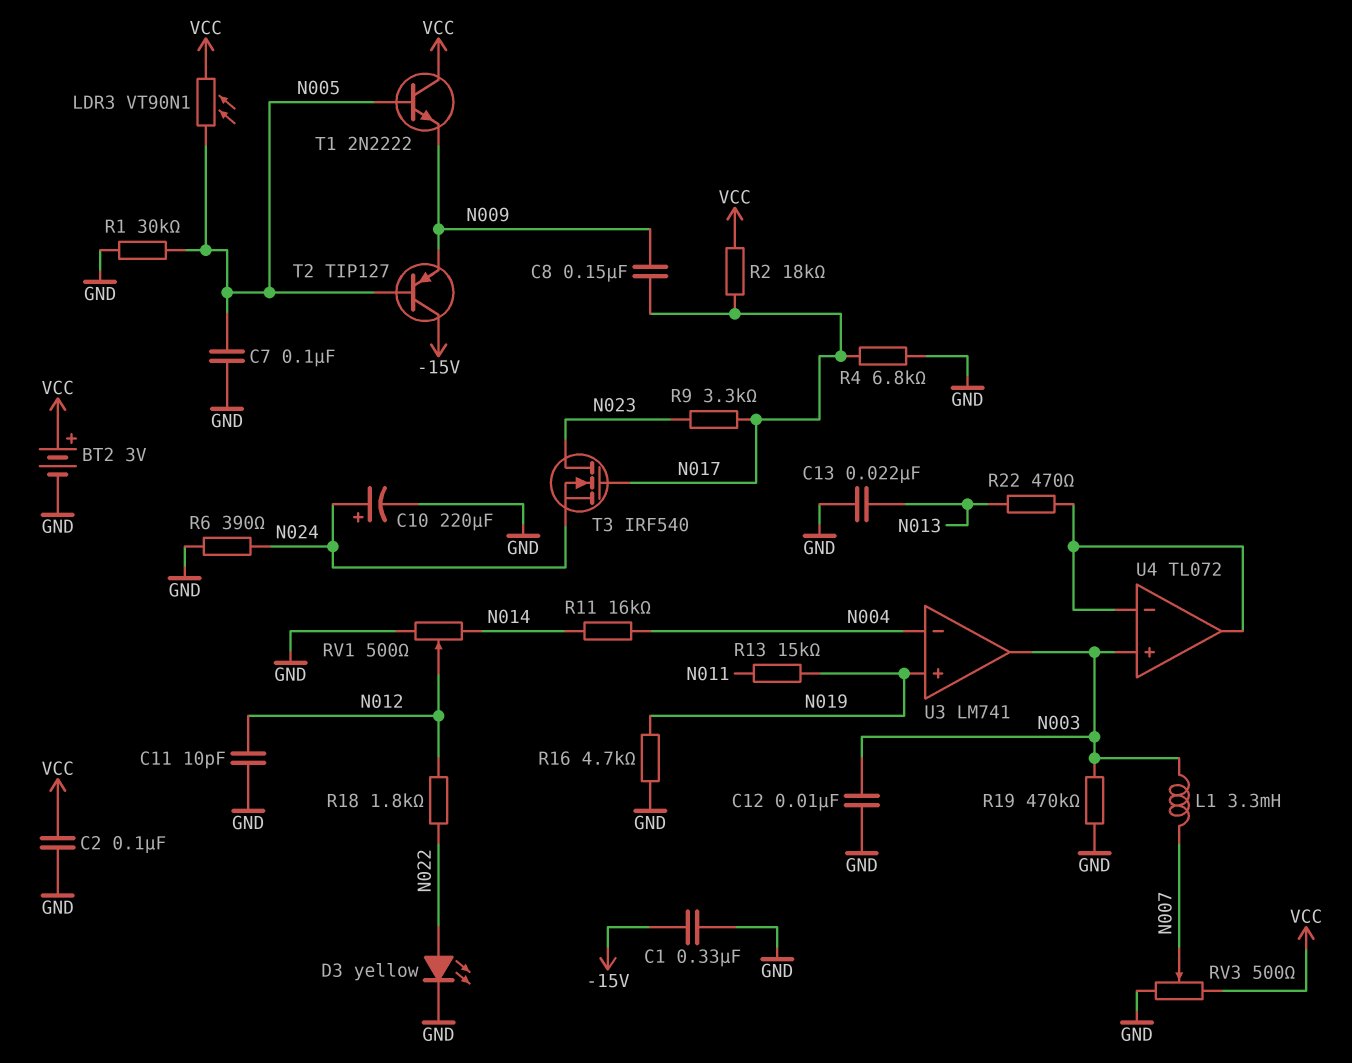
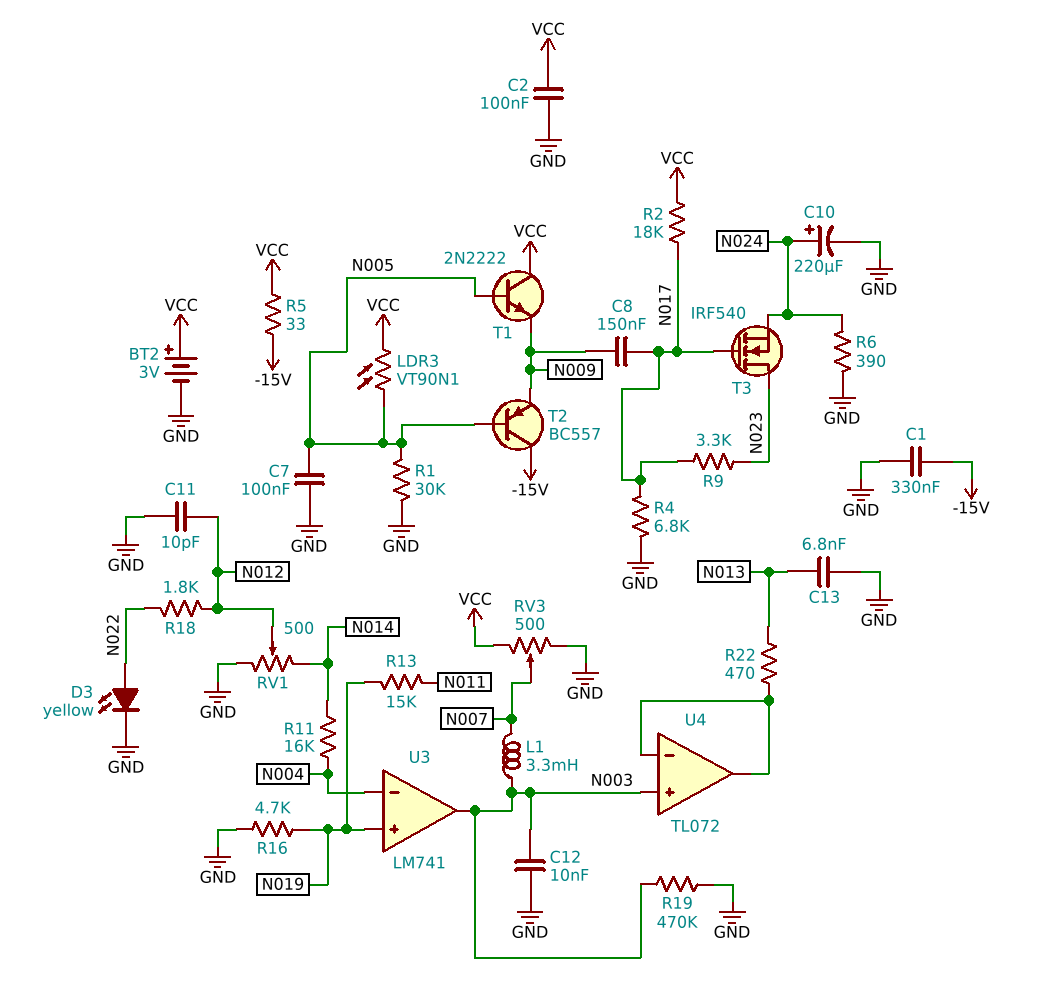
C13: 22nF (GND, N013) -> 6.8nF (GND, N013)
R5: none -> 33 (-15V, VCC)
T2: PNP TIP127 (B N005, C -15V, E N009) -> PNP BC557 (B N005, C -15V, E N009)

